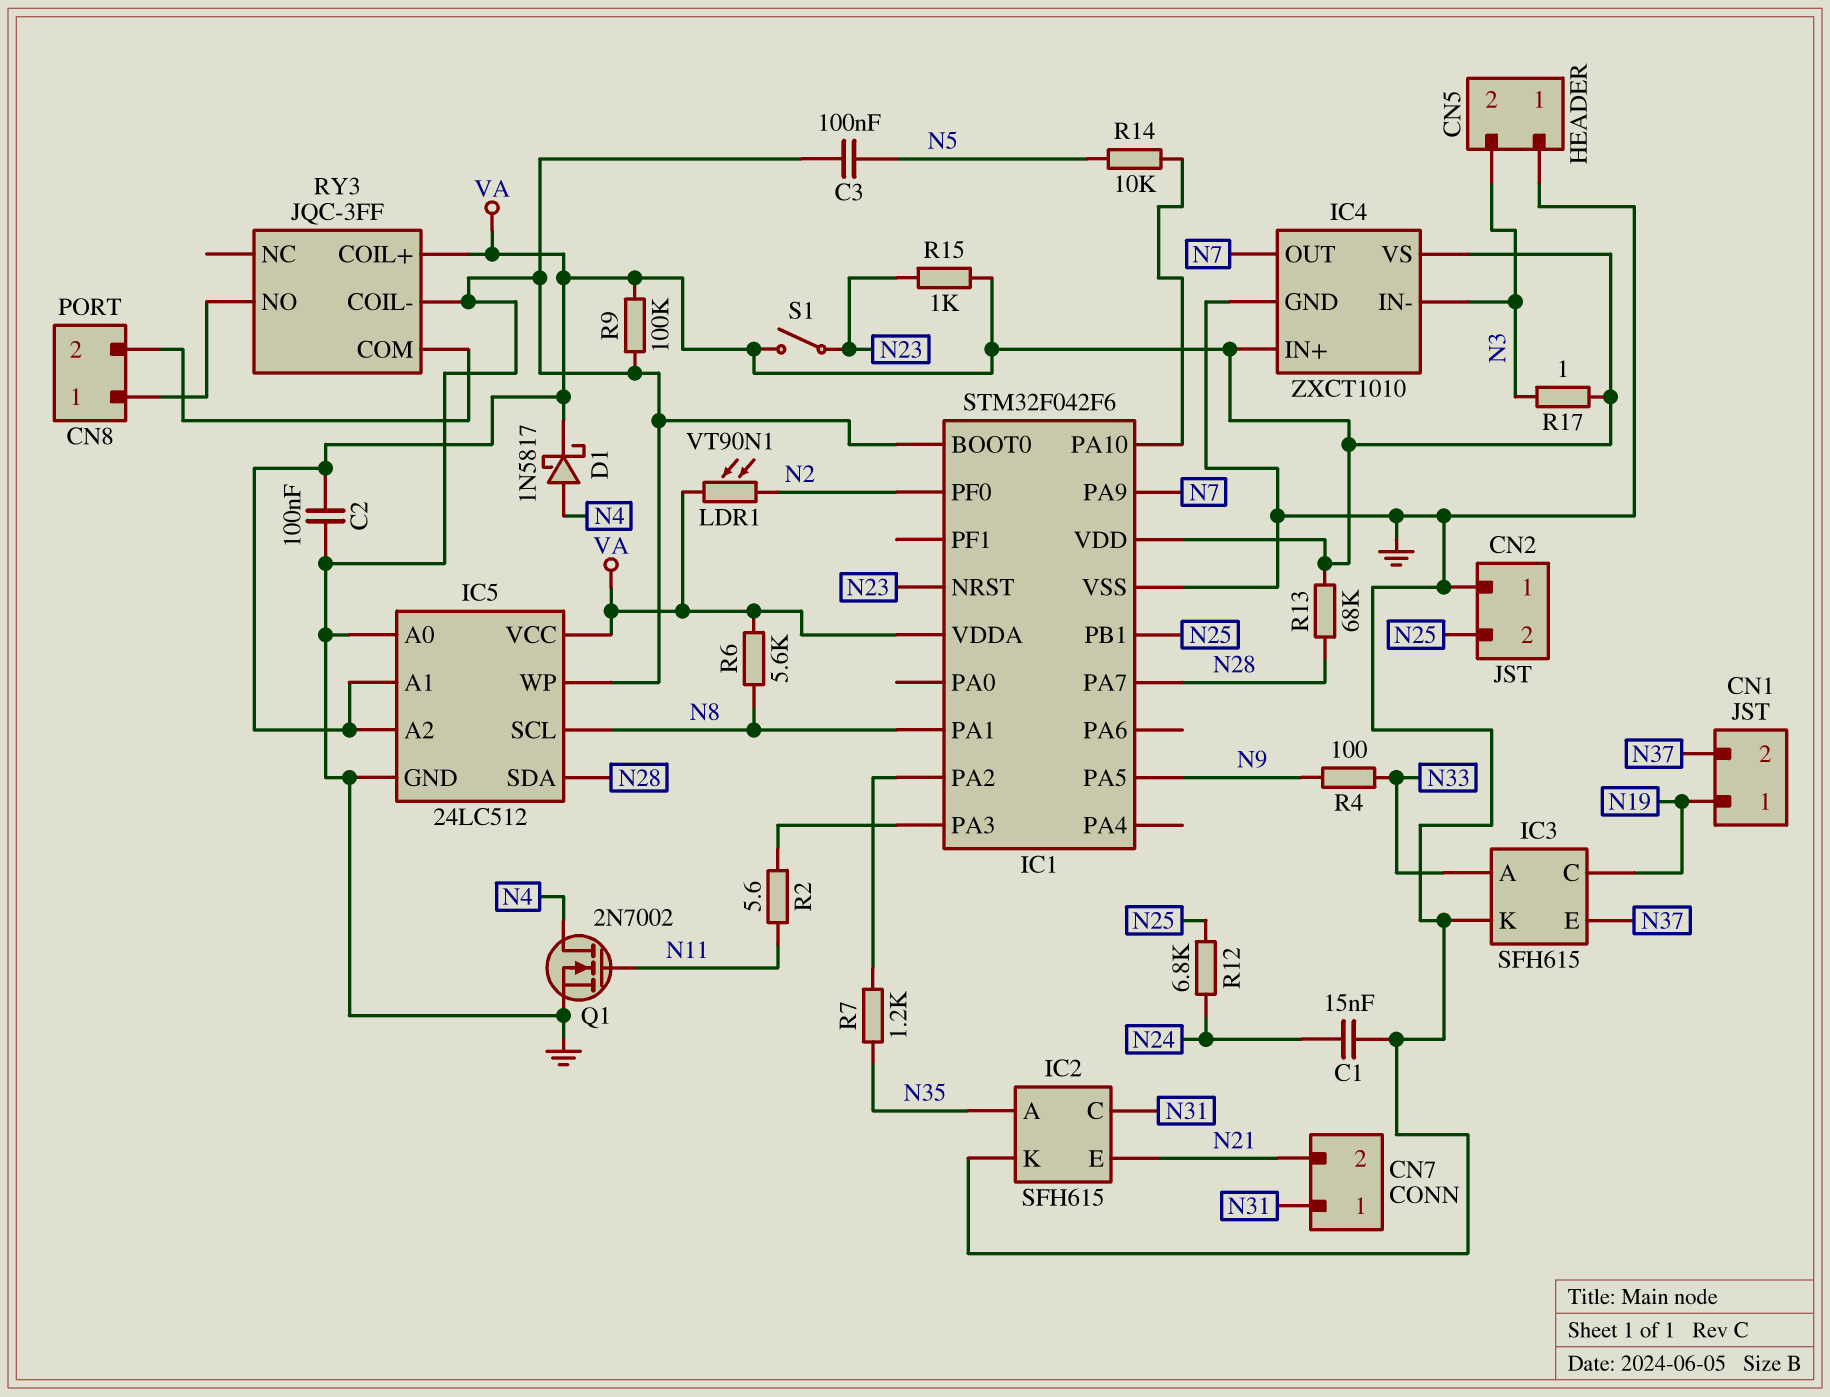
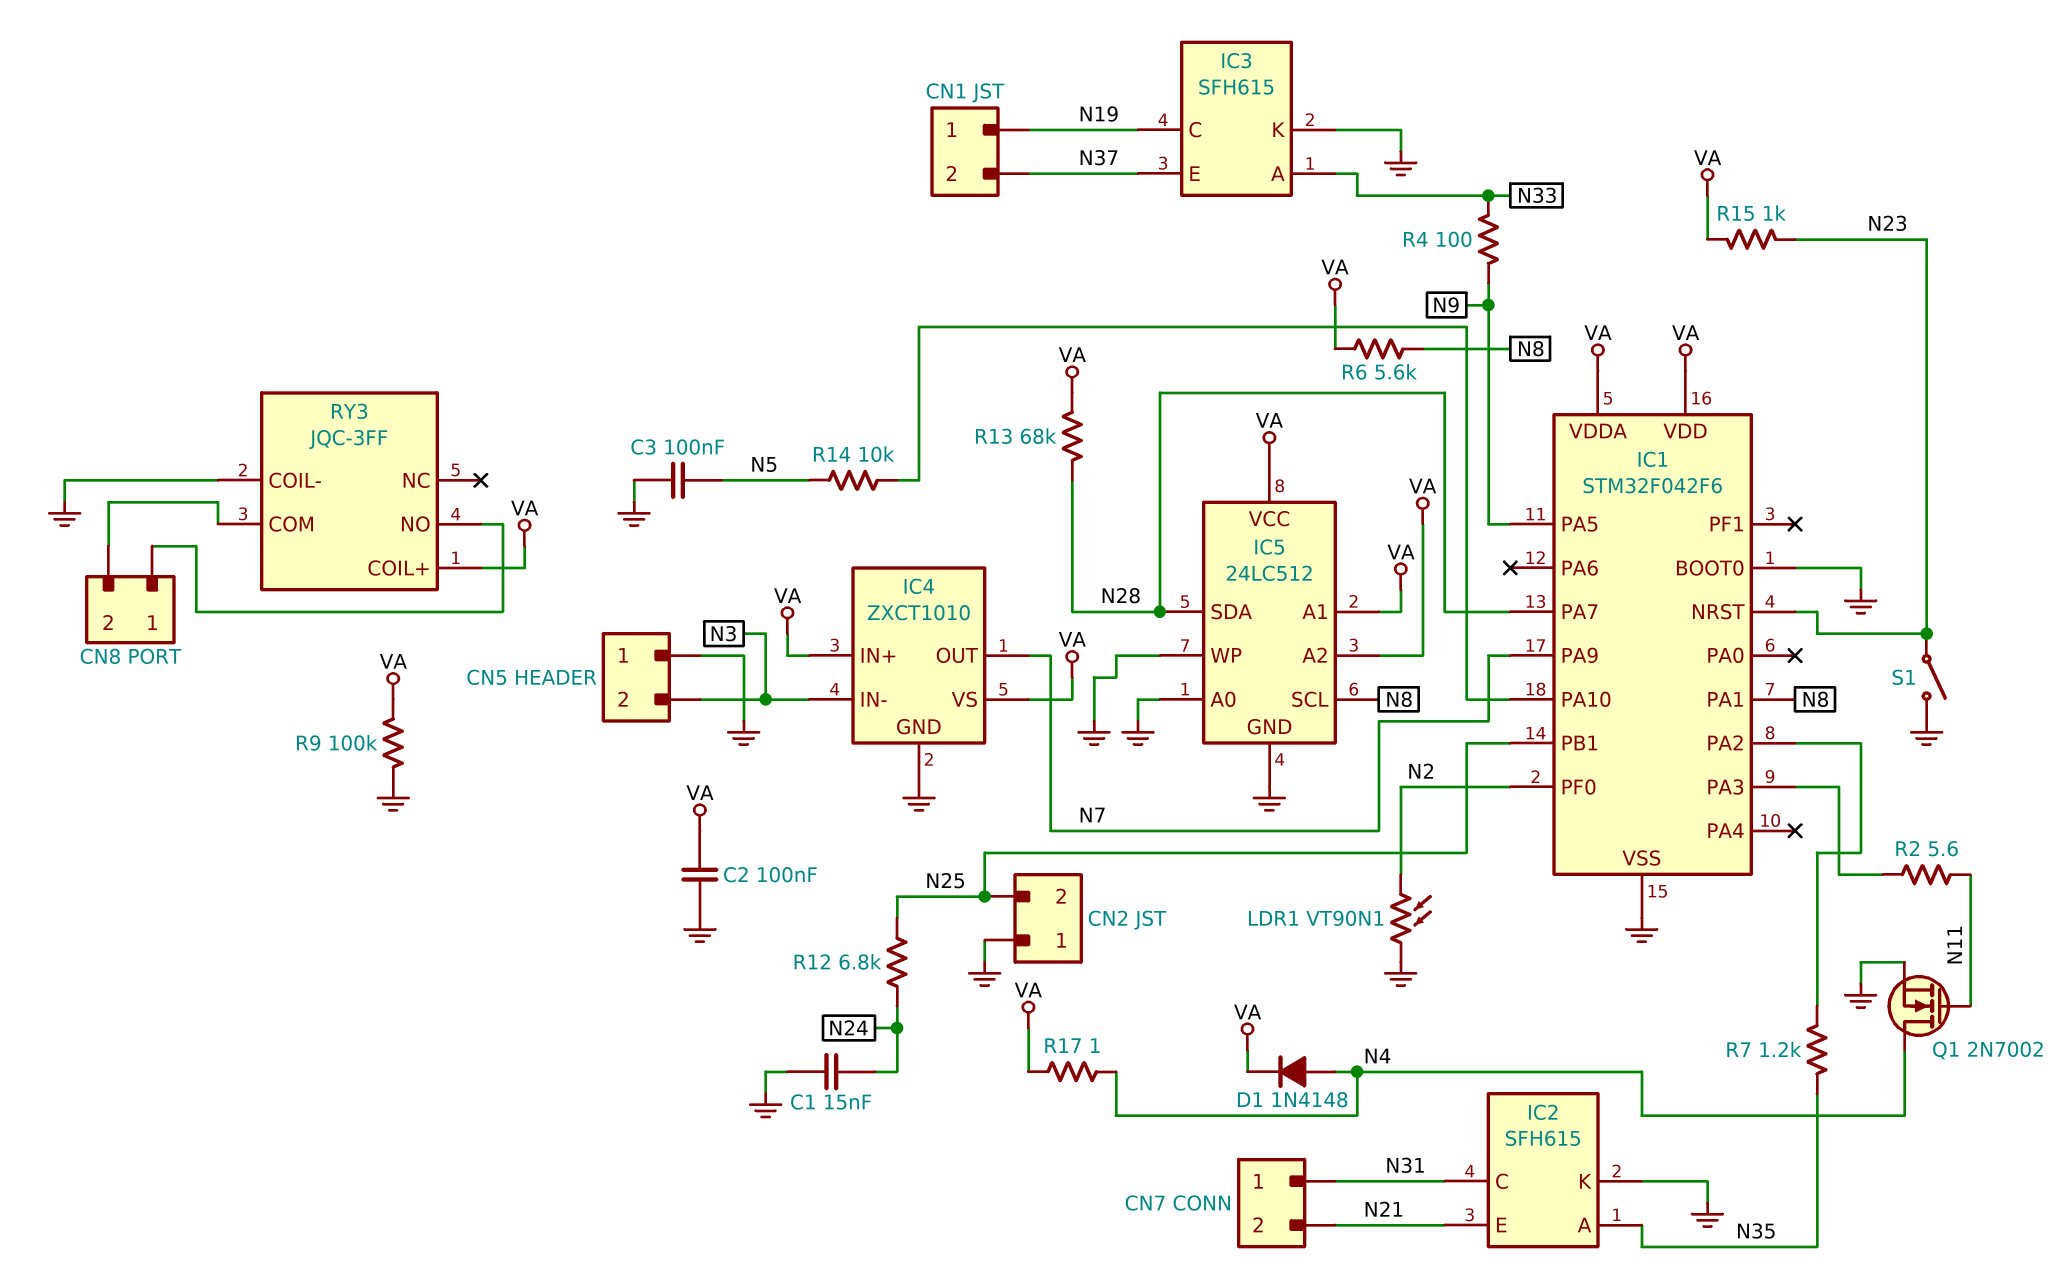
D1: schottky 1N5817 (A N4, K VA) -> diode 1N4148 (A N4, K VA)
LDR1: VT90N1 (N2, VA) -> VT90N1 (GND, N2)
R17: 1 (N3, VA) -> 1 (N4, VA)
S1: switch (N23, VA) -> switch (GND, N23)

